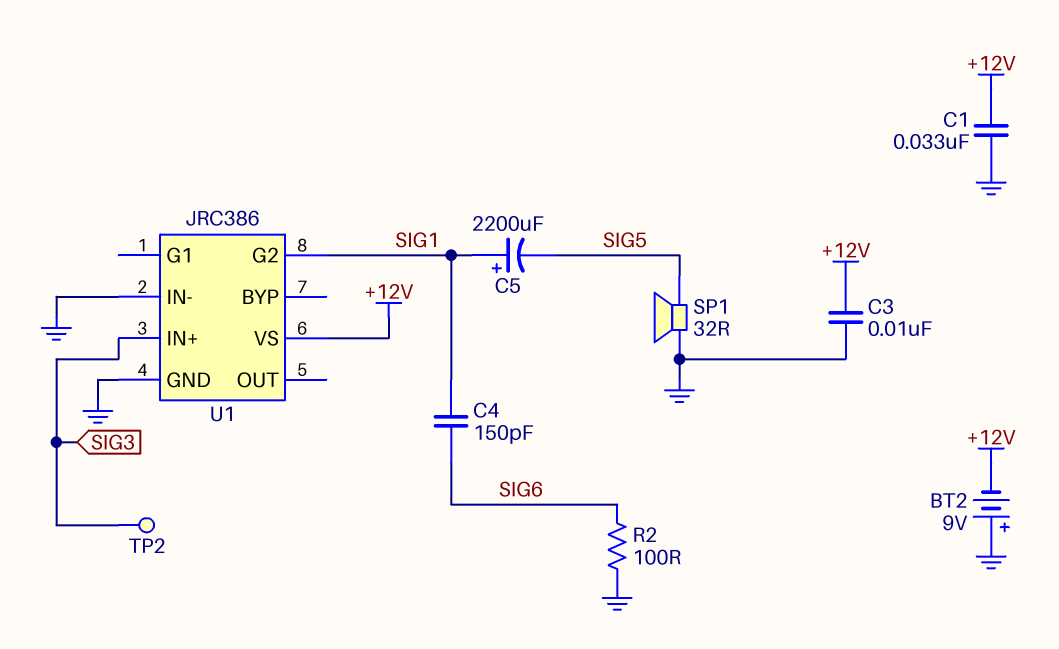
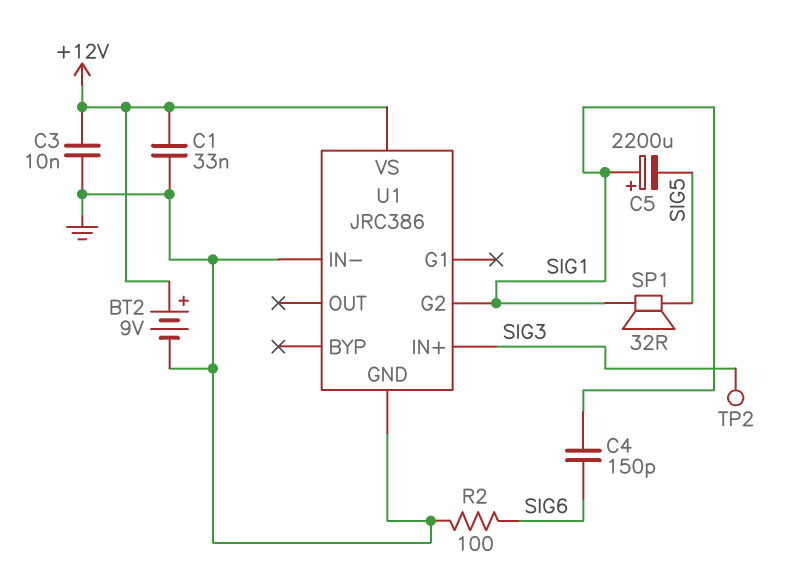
BT2: 9V (plus GND, minus +12V) -> 9V (plus +12V, minus GND)
SP1: speaker 32R (GND, SIG5) -> speaker 32R (SIG1, SIG5)

